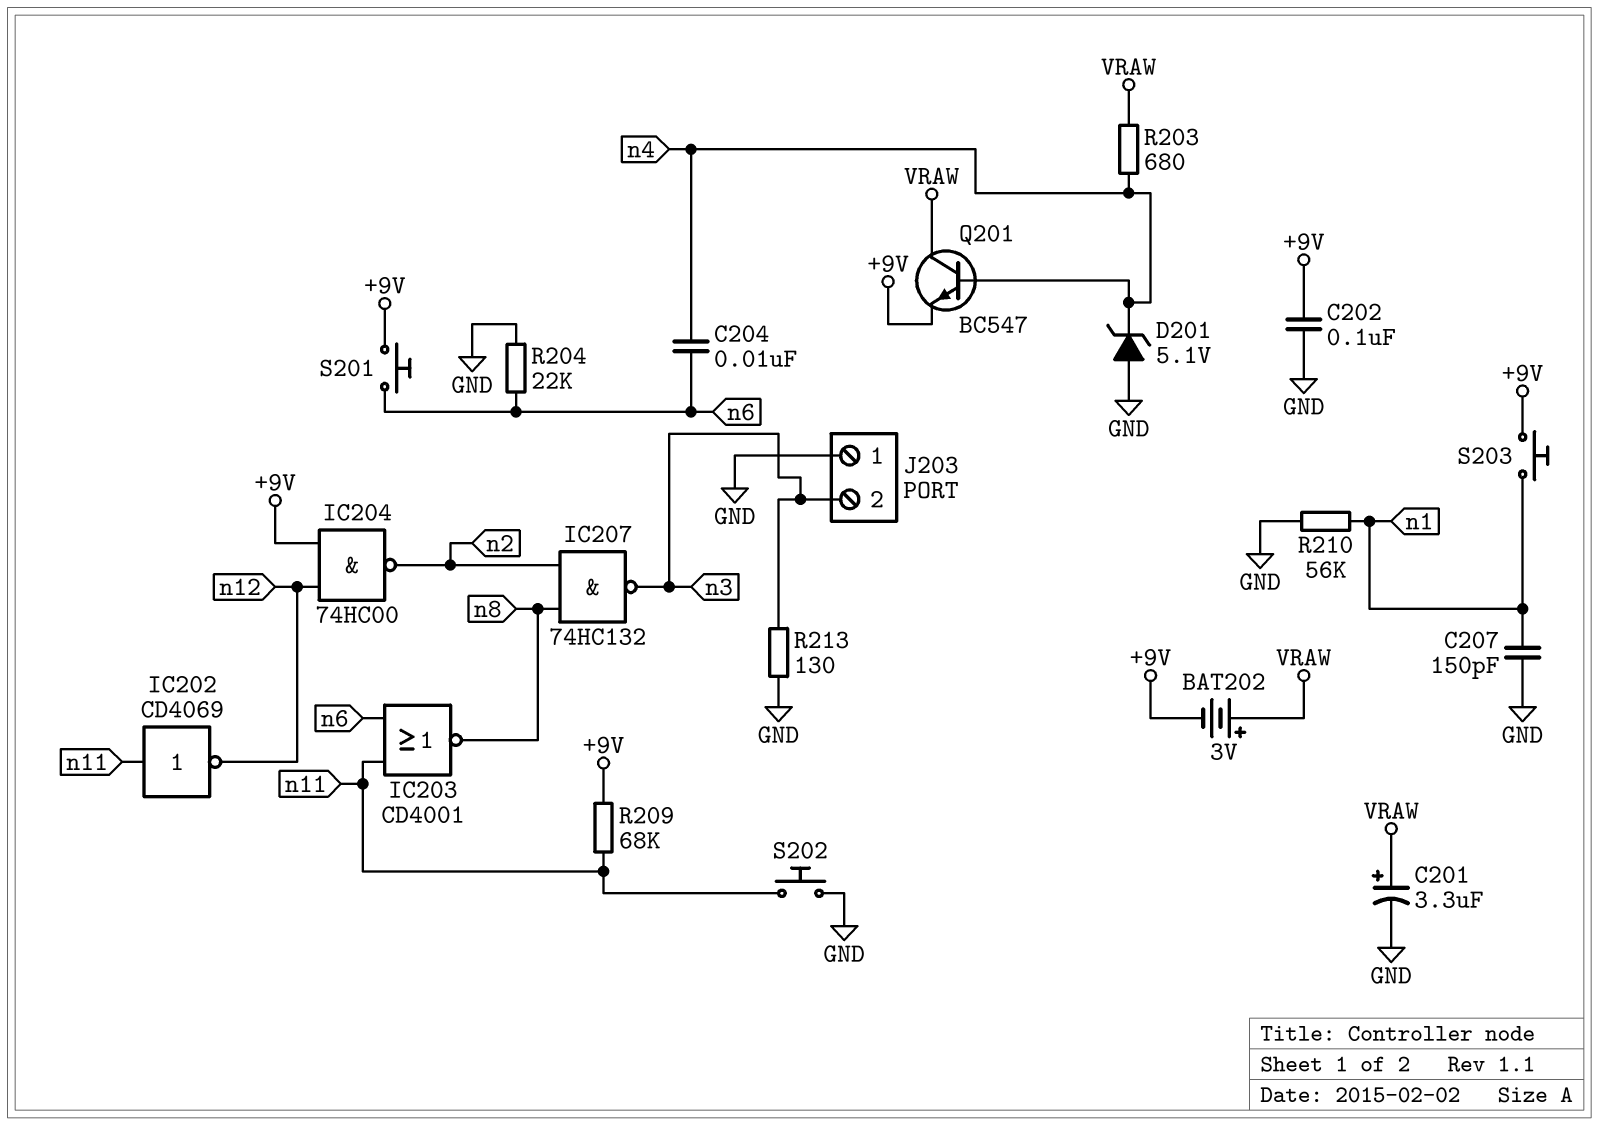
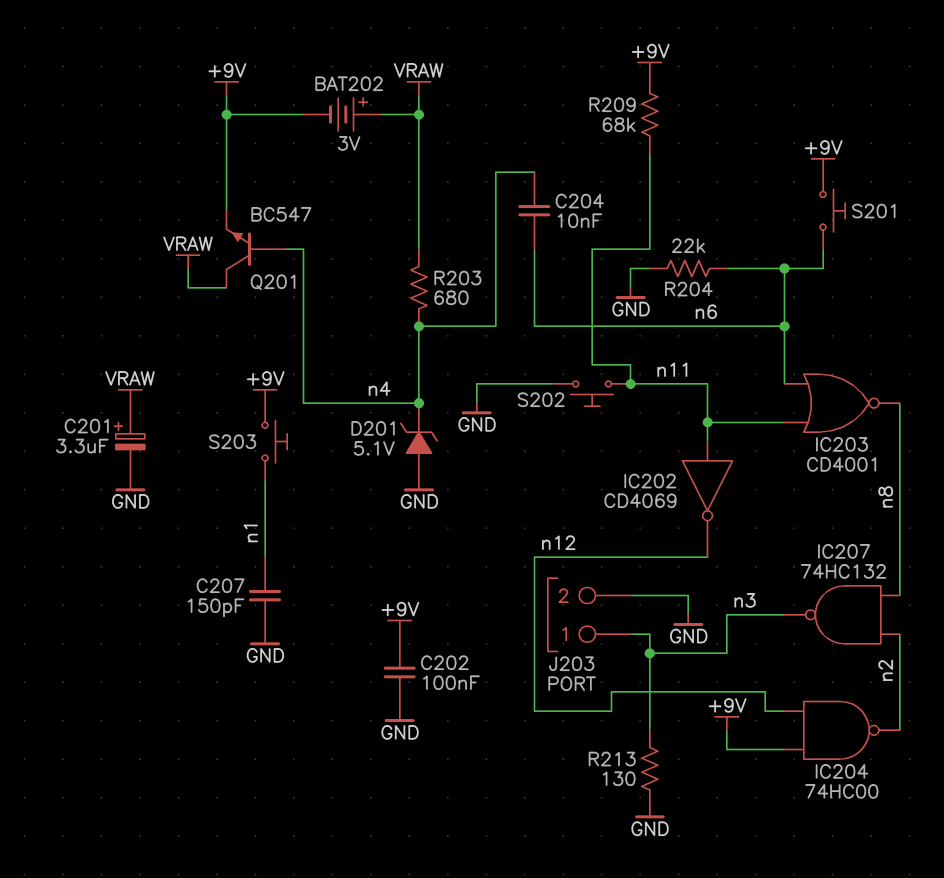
J203 pin 1: GND -> n3
J203 pin 2: n3 -> GND
R210: 56k (GND, n1) -> none

